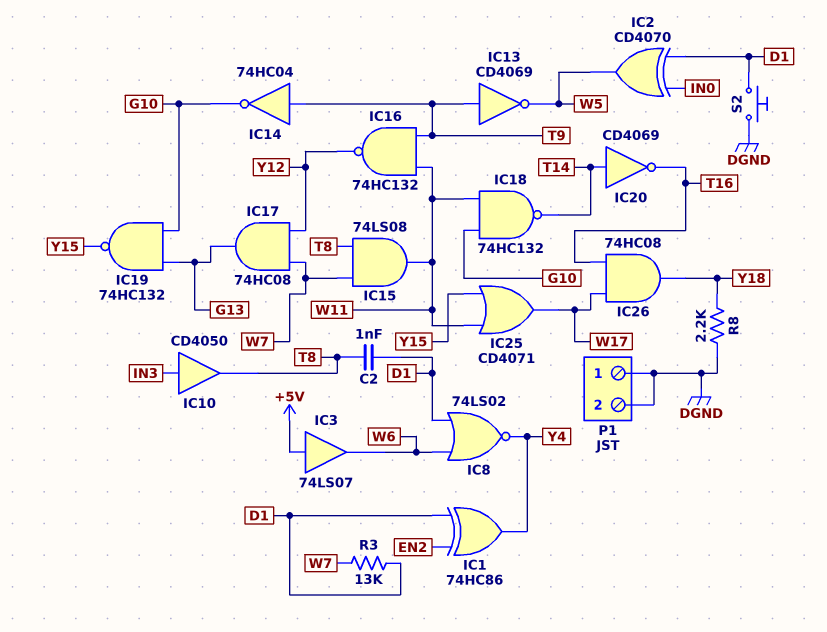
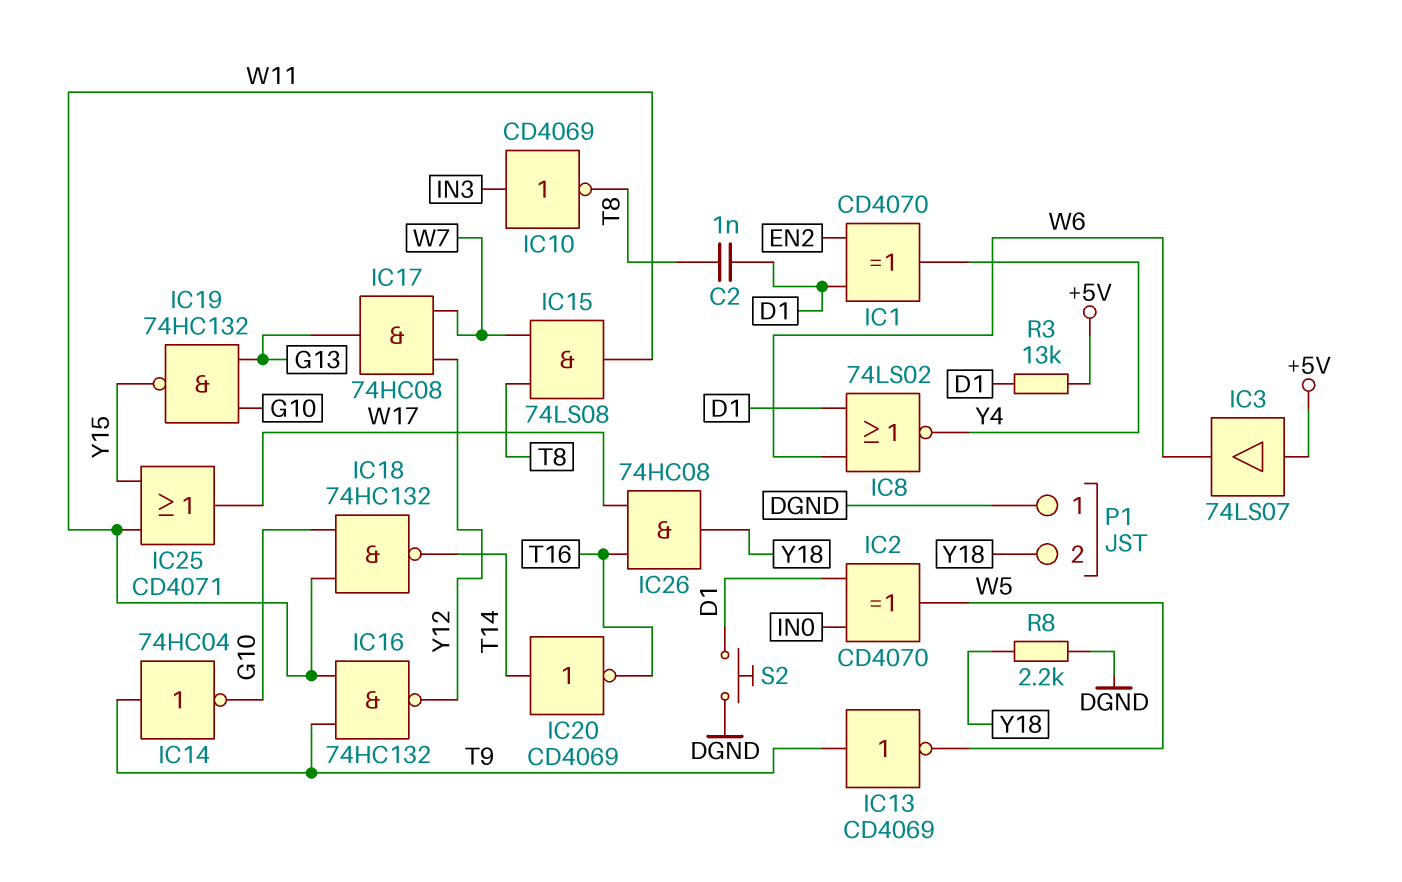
IC1: XOR 74HC86 (in D1, in EN2, out Y4) -> XOR CD4070 (in D1, in EN2, out Y4)
IC10: buffer CD4050 (in IN3, out T8) -> NOT CD4069 (in IN3, out T8)
P1 pin 2: DGND -> Y18
R3: 13k (D1, W7) -> 13k (+5V, D1)

